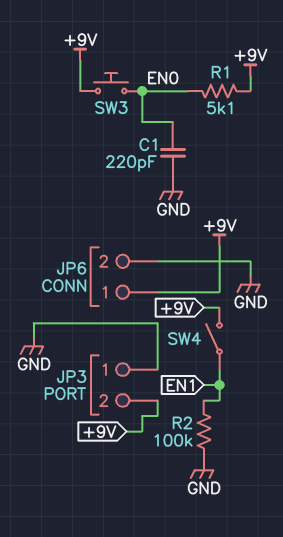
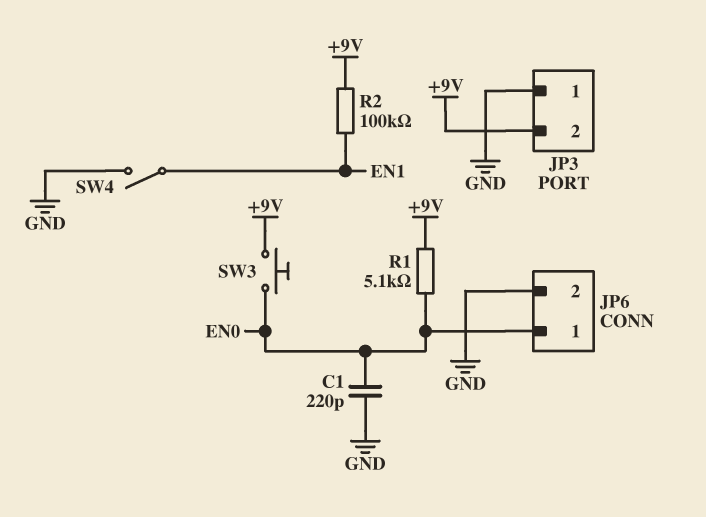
JP6 pin 1: +9V -> EN0
R2: 100k (EN1, GND) -> 100k (+9V, EN1)
SW4: switch (+9V, EN1) -> switch (EN1, GND)

